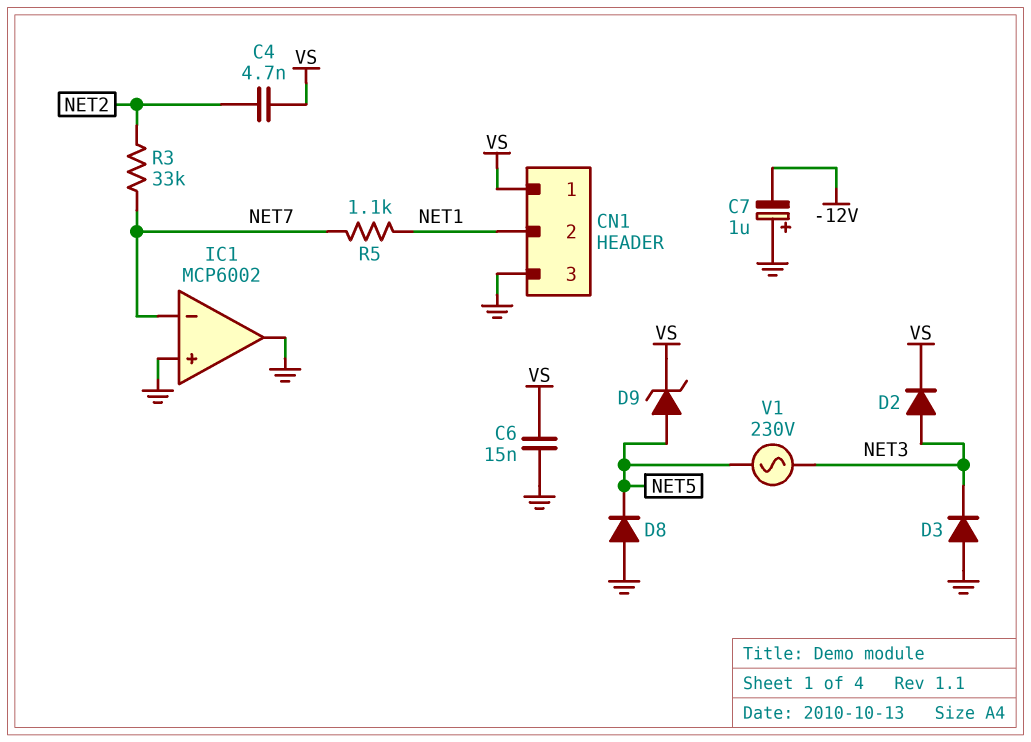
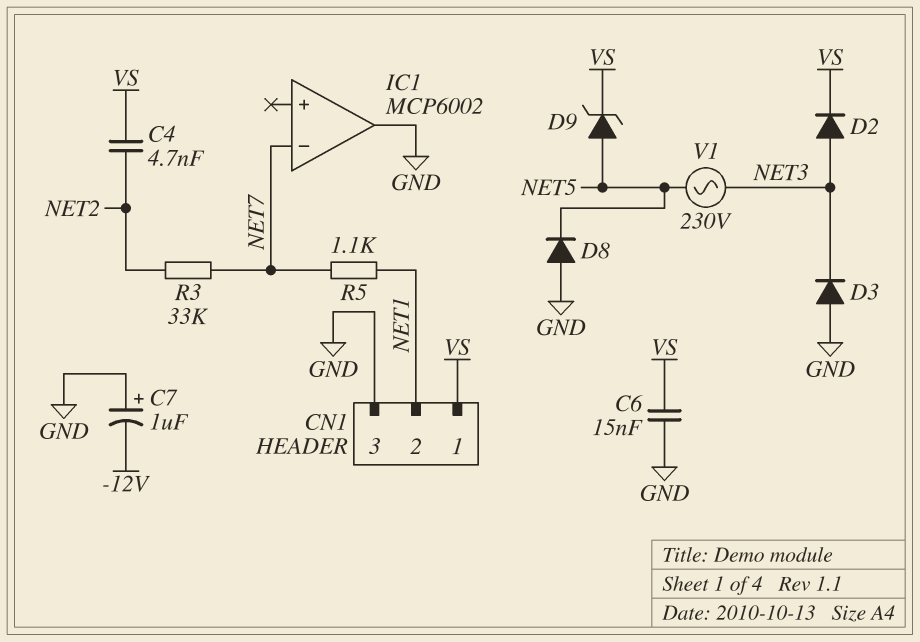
IC1 pin in+: GND -> none

